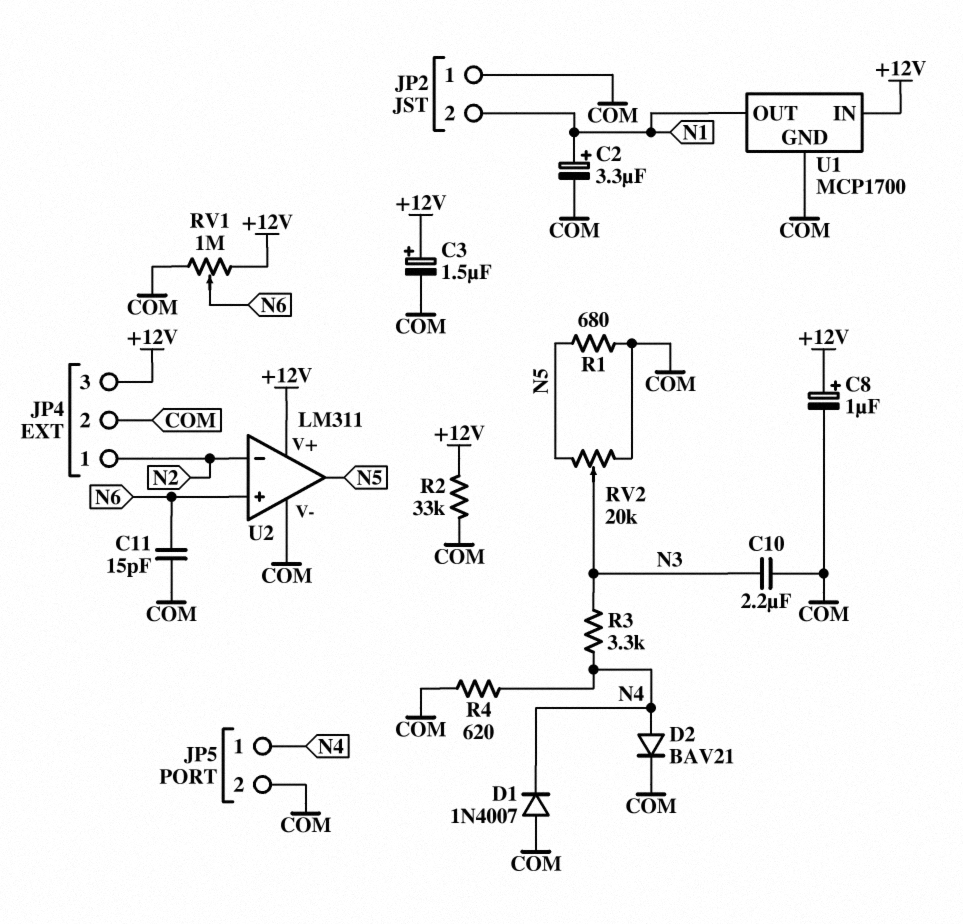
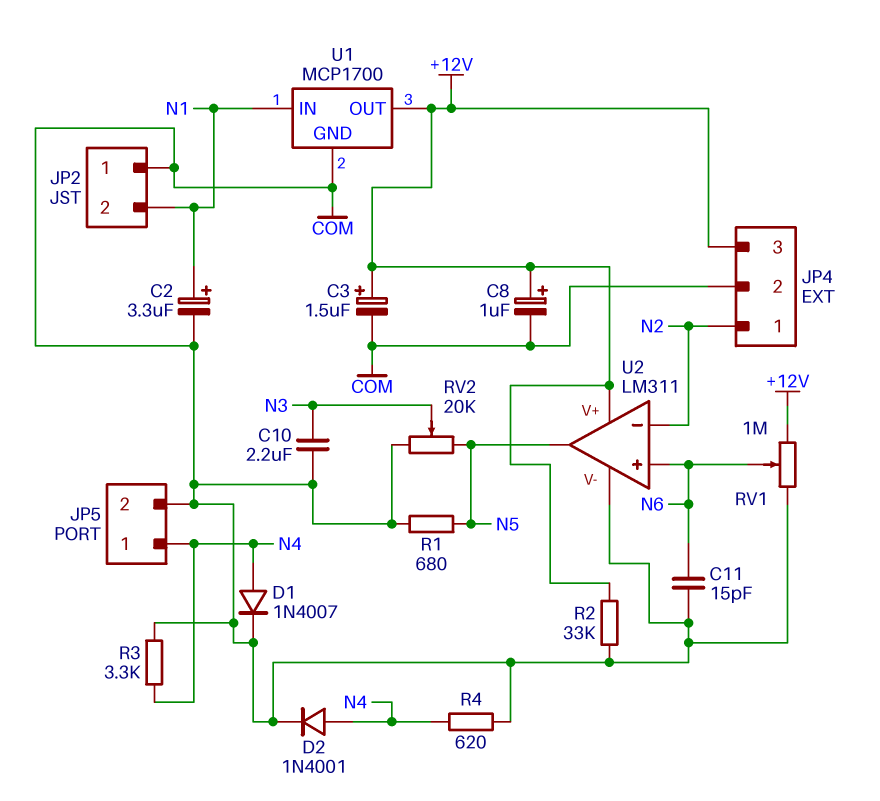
D1: diode 1N4007 (A COM, K N4) -> diode 1N4007 (A N4, K COM)
D2: diode BAV21 (A N4, K COM) -> diode 1N4001 (A N4, K COM)
R3: 3.3k (N3, N4) -> 3.3k (COM, N4)
U1 pin IN: +12V -> N1
U1 pin OUT: N1 -> +12V

